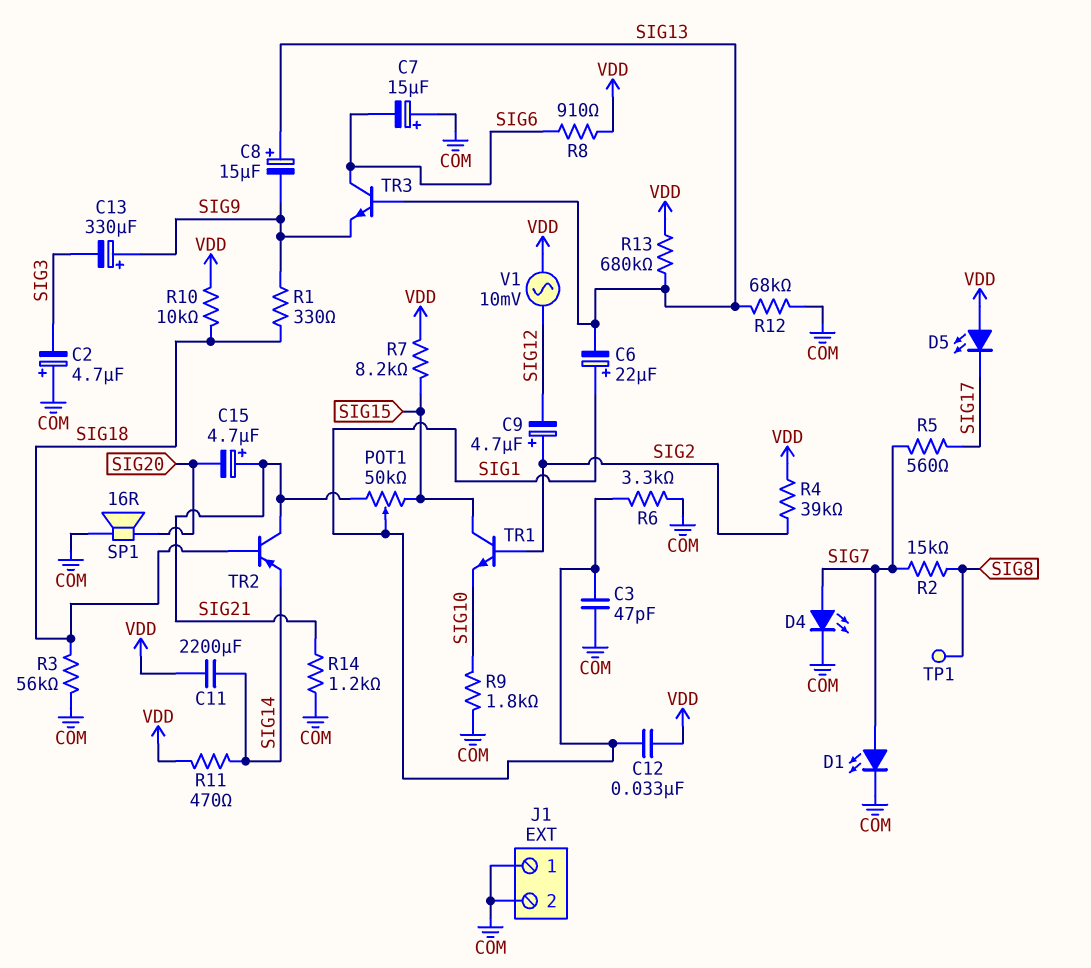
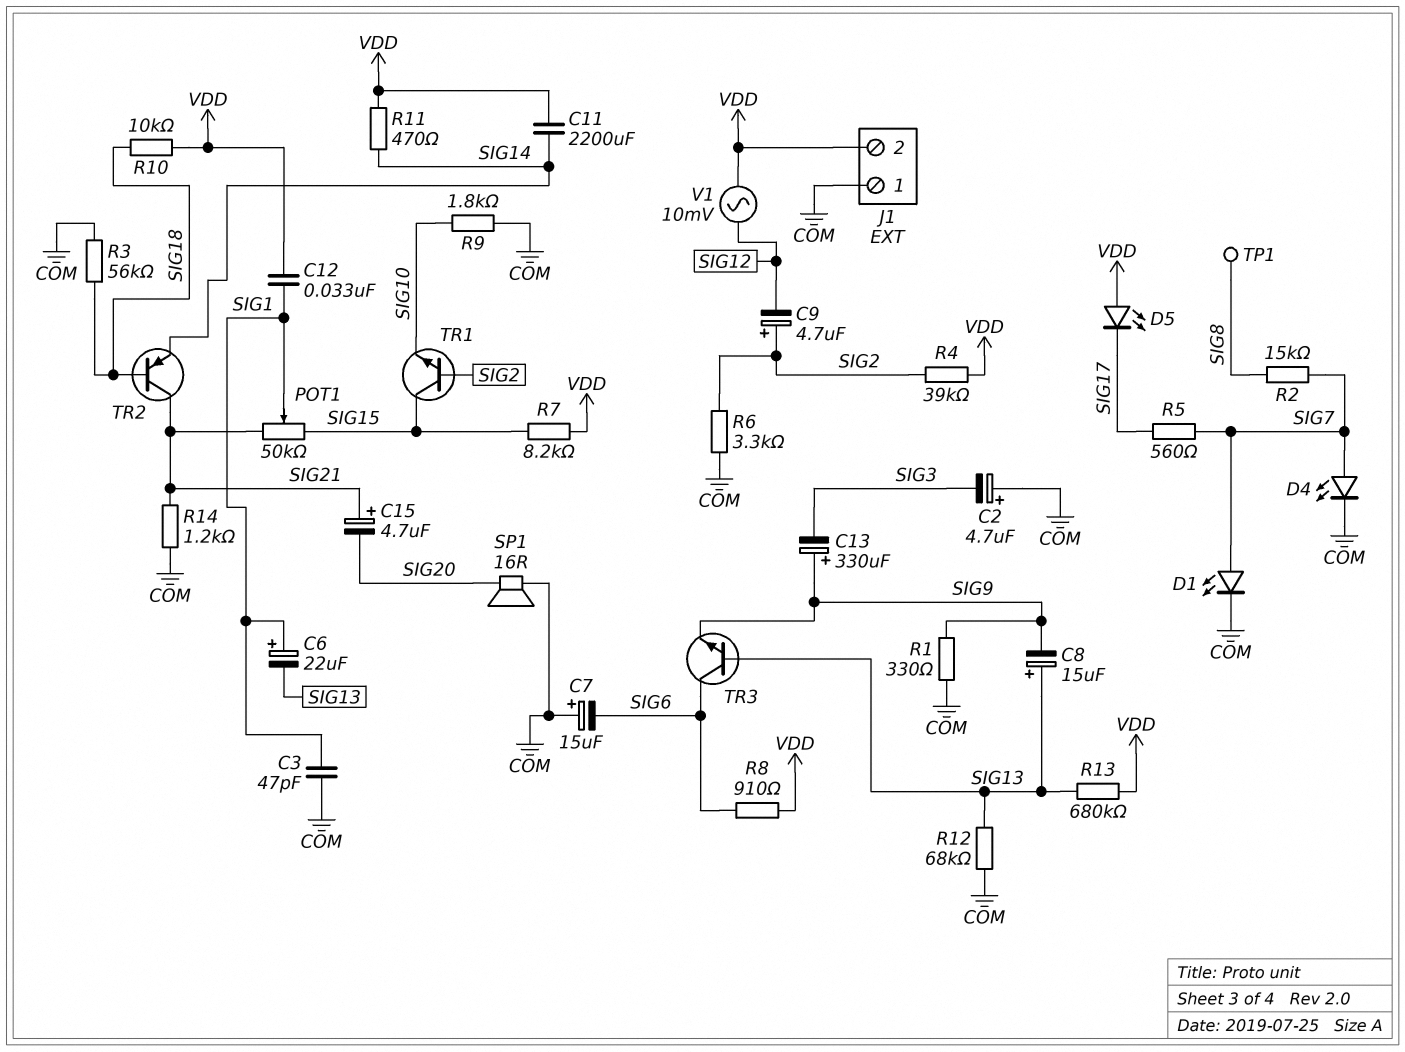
J1 pin 2: COM -> VDD
R1: 330 (SIG9, SIG18) -> 330 (COM, SIG9)
R6: 3.3k (COM, SIG1) -> 3.3k (COM, SIG2)

